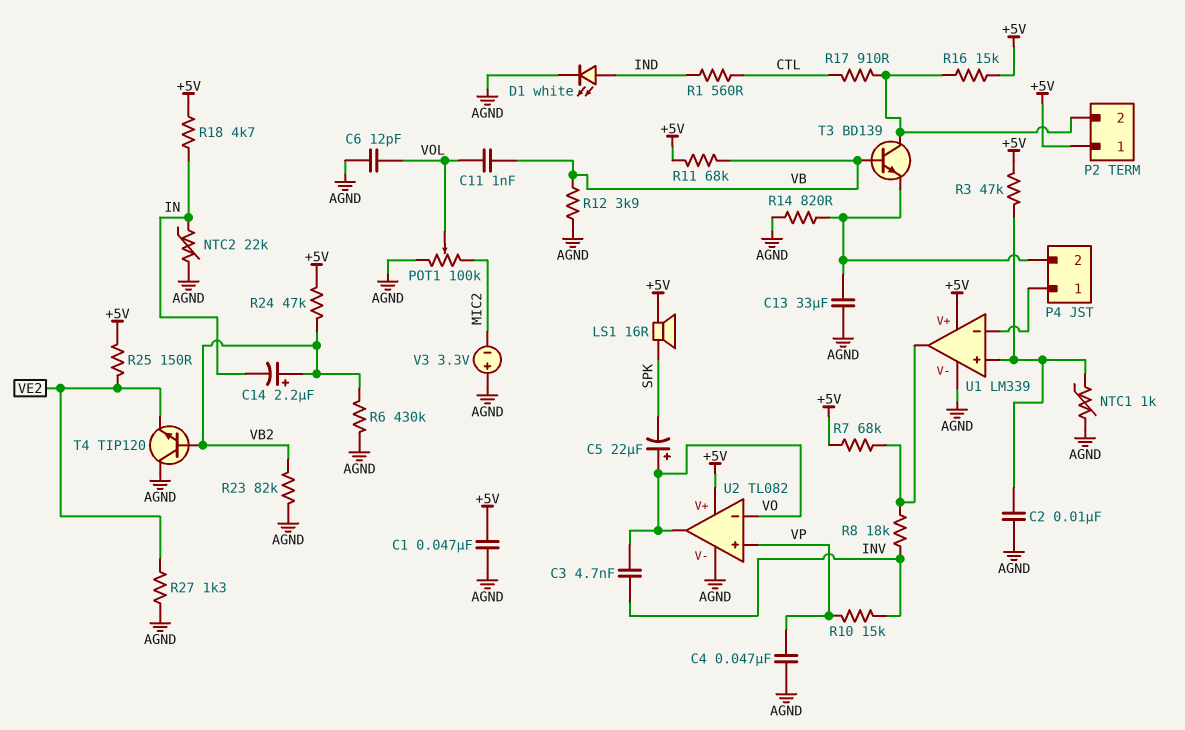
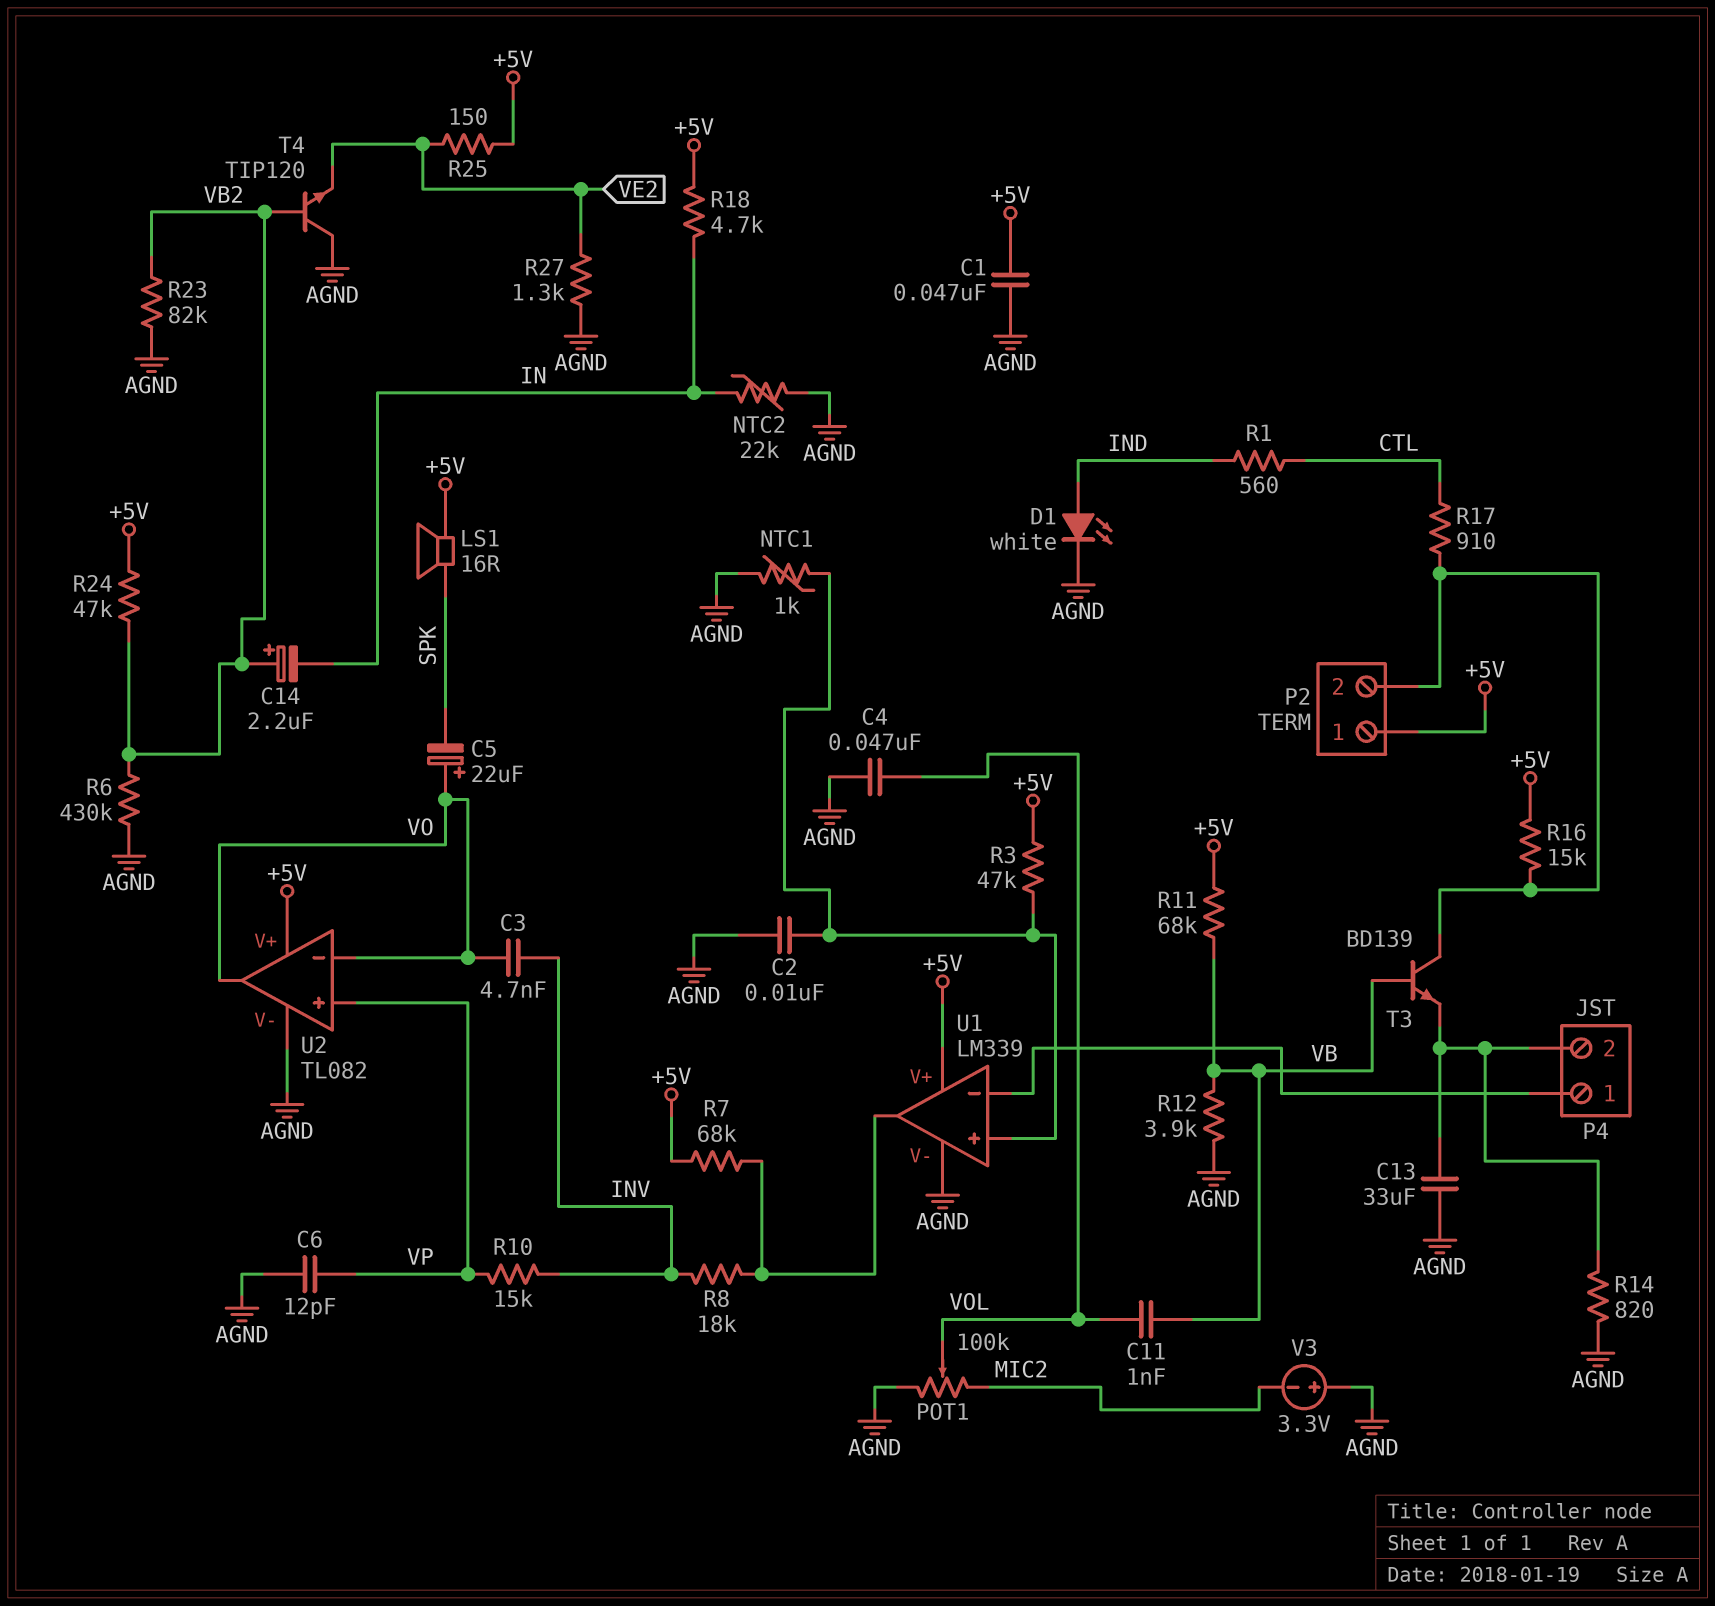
C4: 47nF (AGND, VP) -> 47nF (AGND, VOL)
C6: 12pF (AGND, VOL) -> 12pF (AGND, VP)

